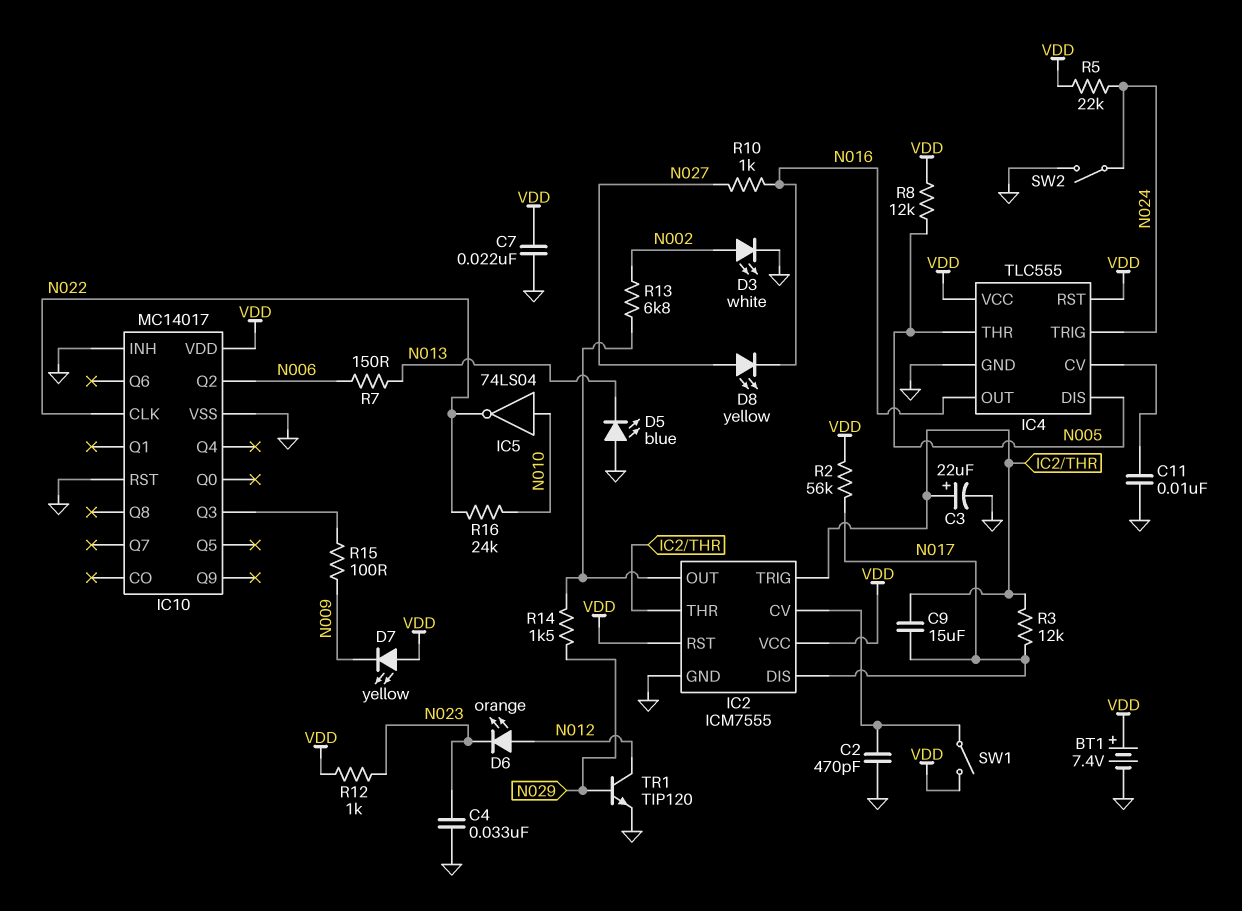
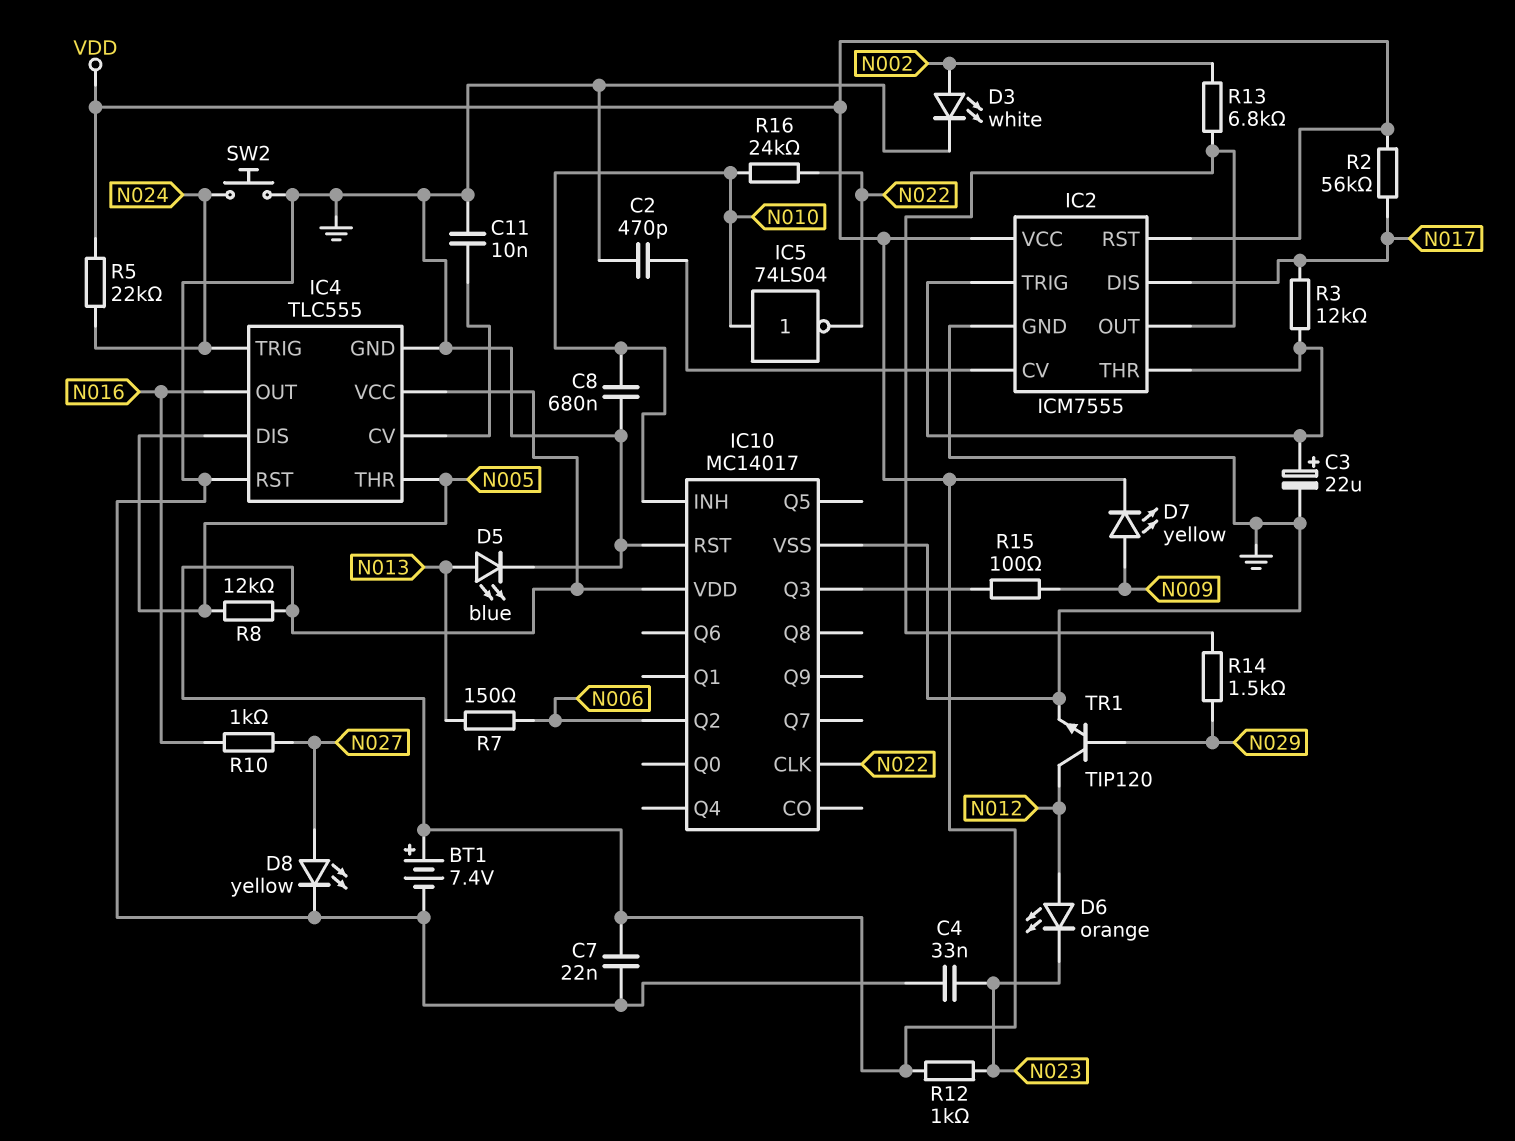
C8: none -> 680nF (GND, N010)
C9: 15uF (IC2/THR, N017) -> none
D5: LED blue (A GND, K N013) -> LED blue (A N013, K GND)
D7: LED yellow (A VDD, K N009) -> LED yellow (A N009, K VDD)
D8: LED yellow (A N027, K N016) -> LED yellow (A N027, K GND)
IC4 pin RST: VDD -> GND
IC10 pin INH: GND -> N010
SW1: switch (IC2/CV, VDD) -> none
SW2: switch (GND, N024) -> button (GND, N024)

